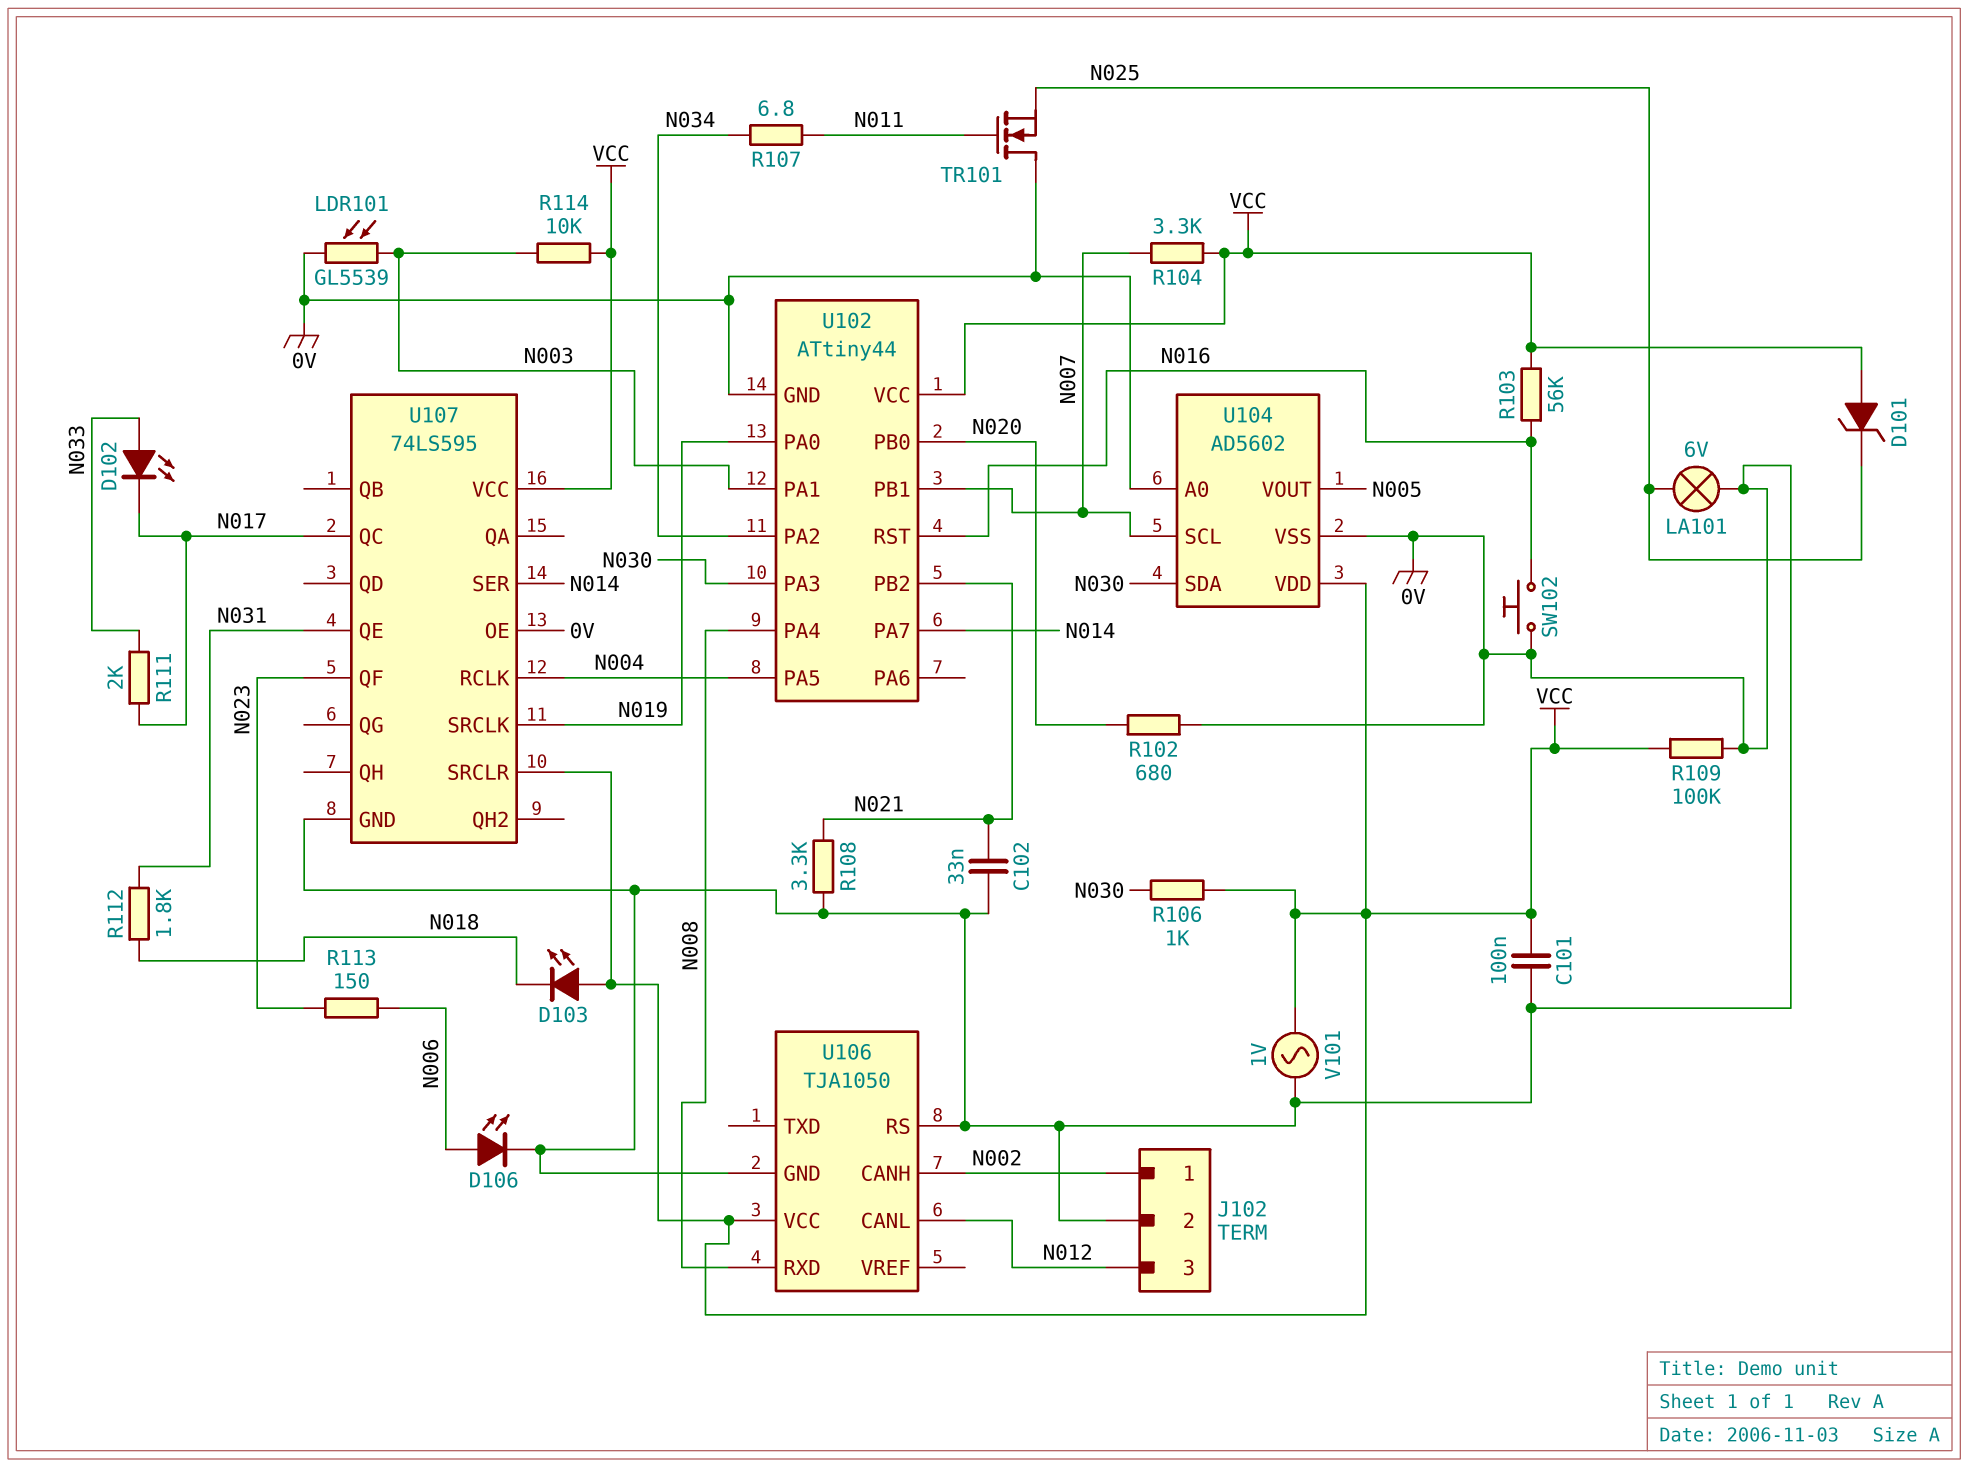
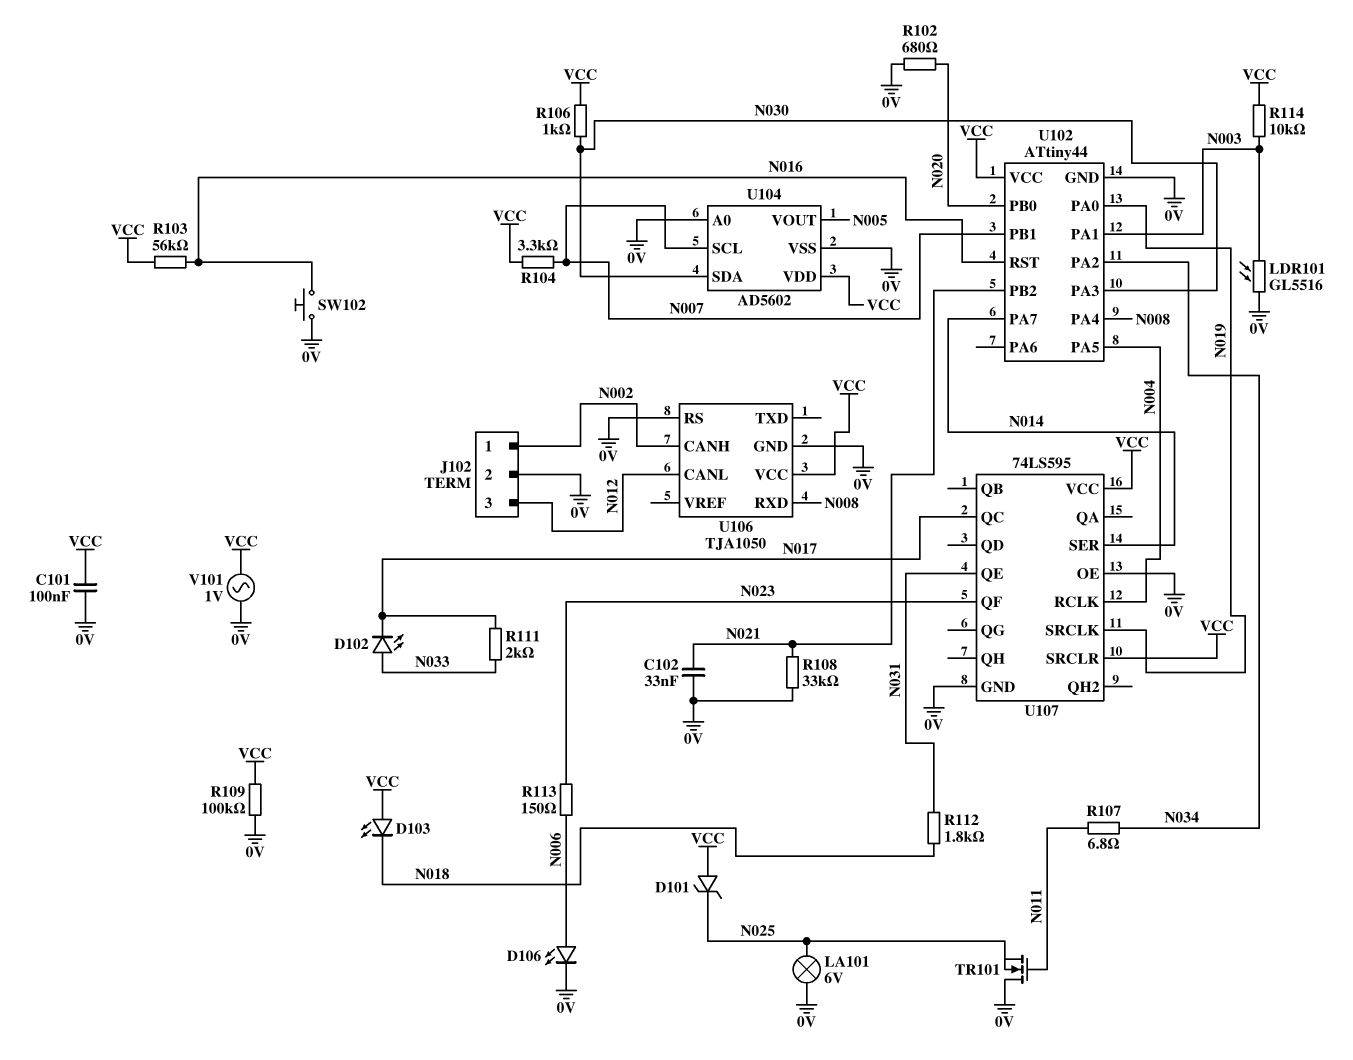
LDR101: GL5539 (0V, N003) -> GL5516 (0V, N003)
R108: 3.3k (0V, N021) -> 33k (0V, N021)

